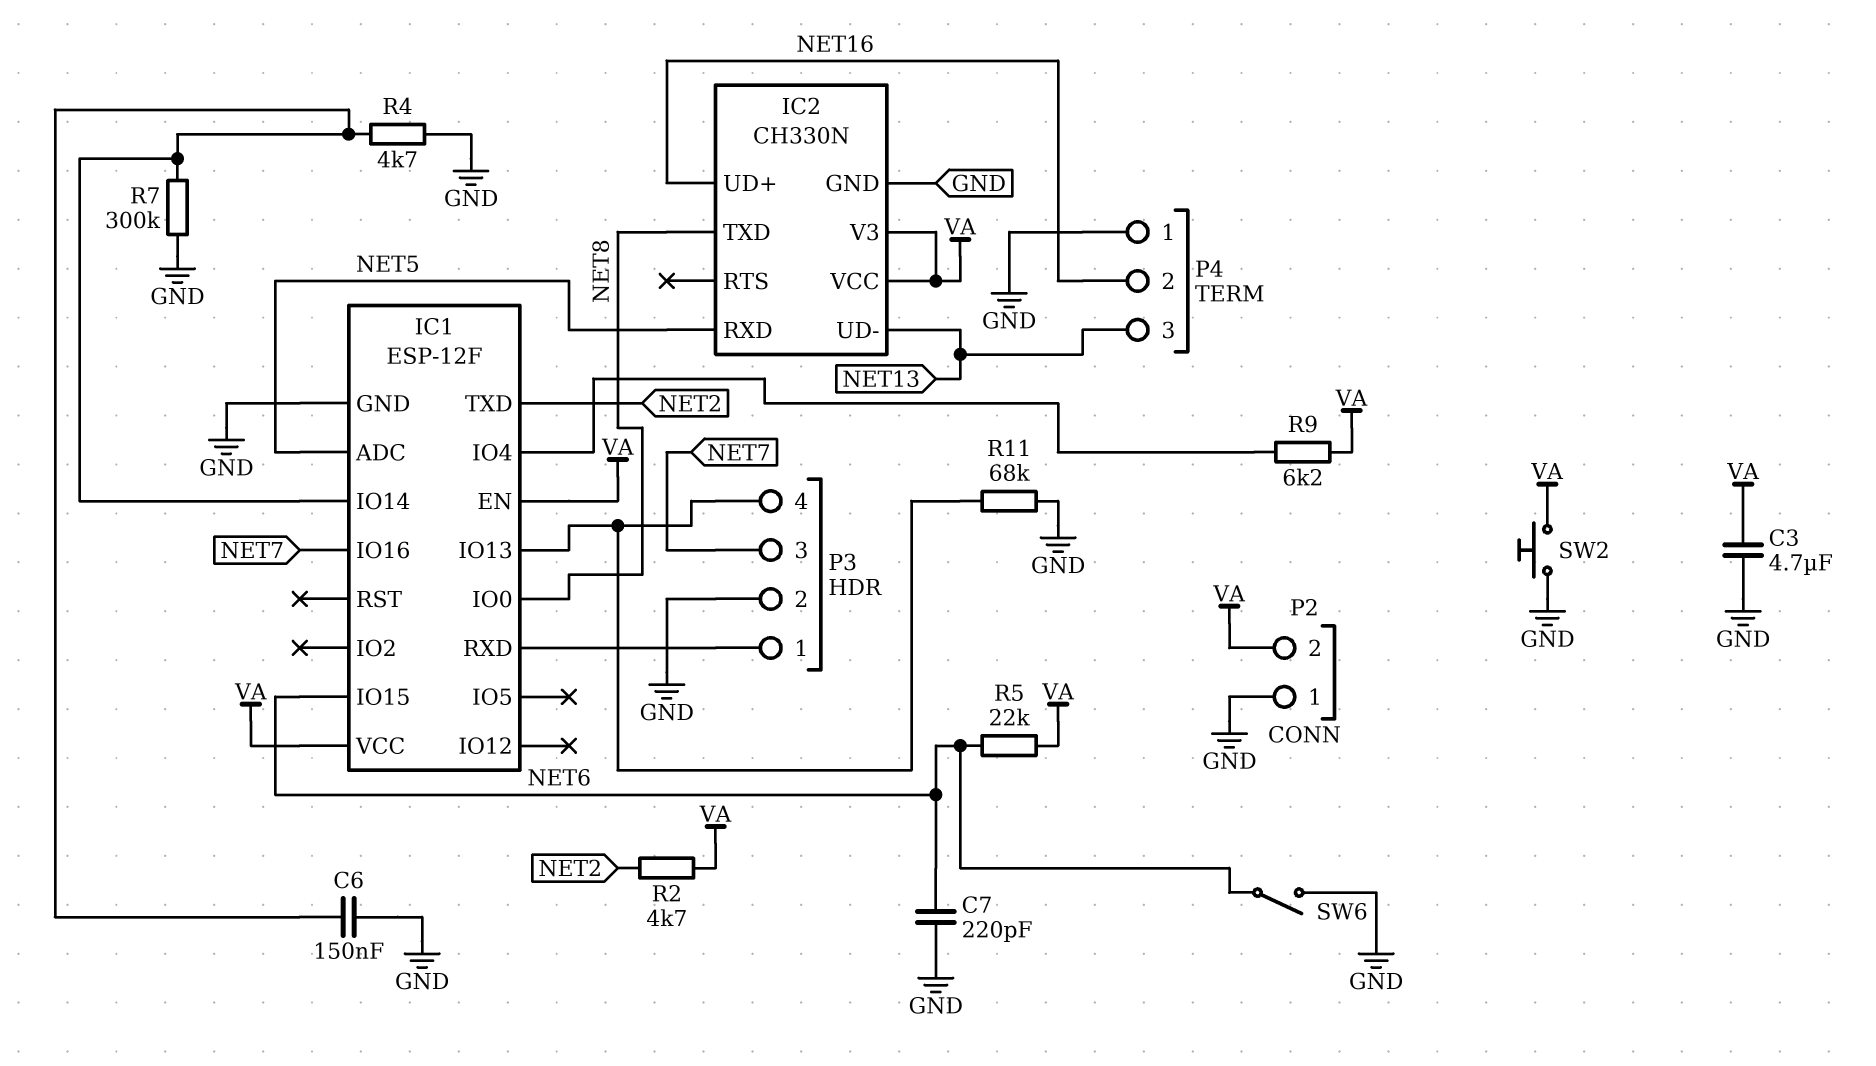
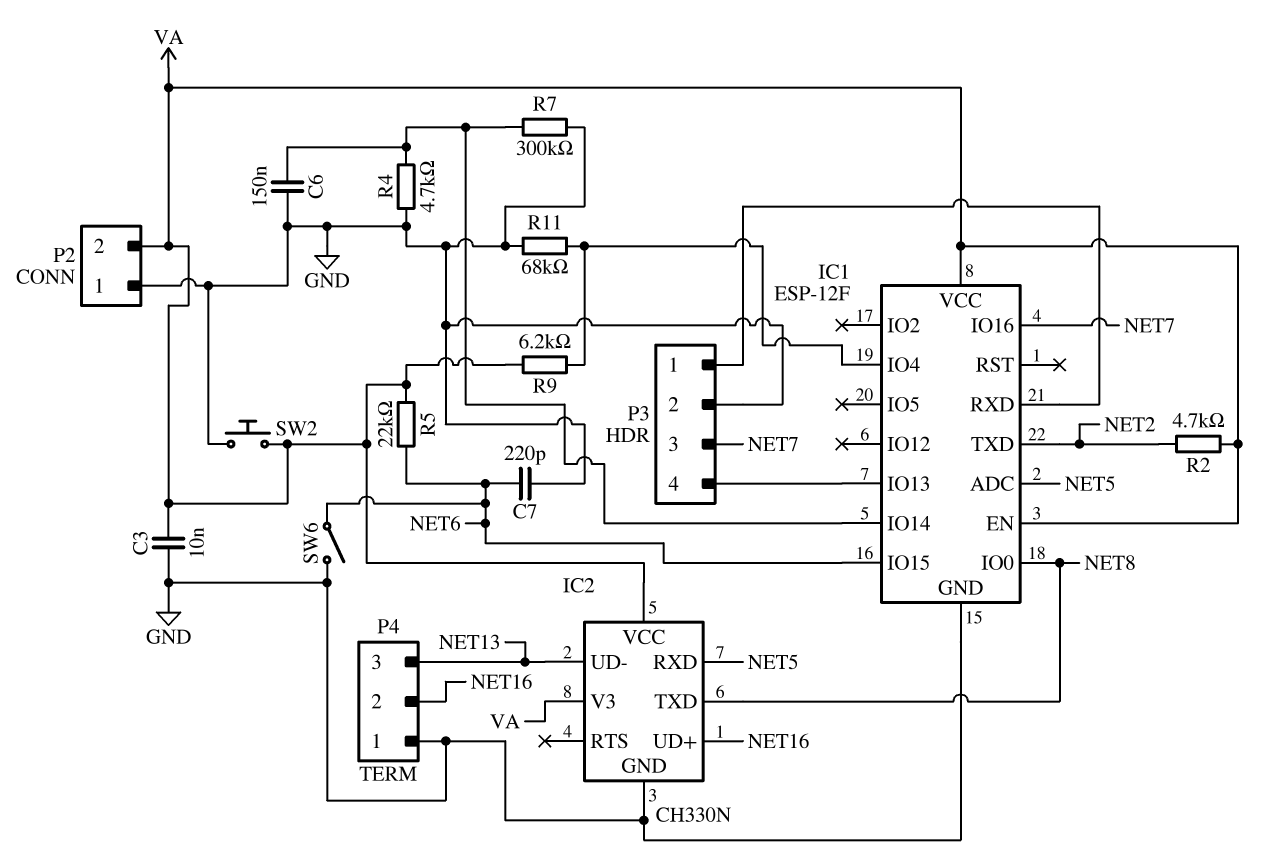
C3: 4.7uF (GND, VA) -> 10nF (GND, VA)
R11: 68k (GND, IC1/IO13) -> 68k (GND, IC1/IO4)

